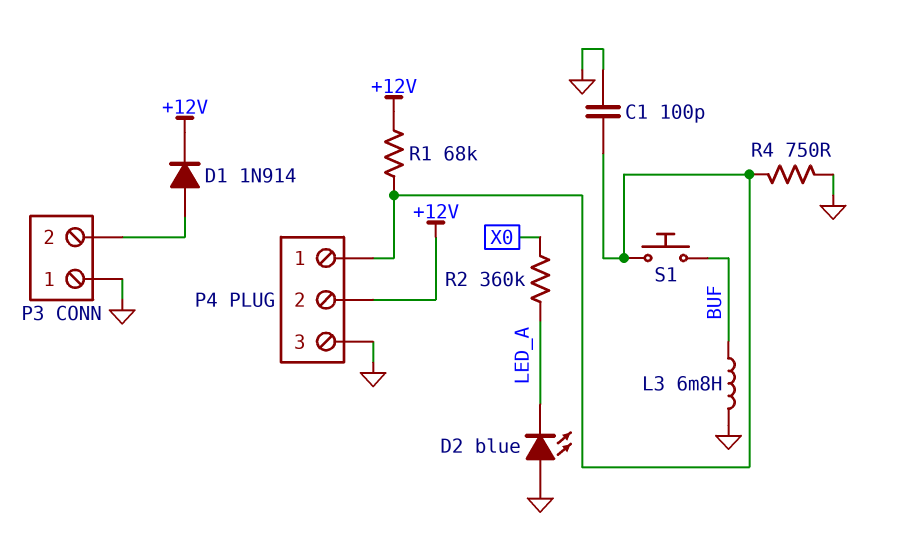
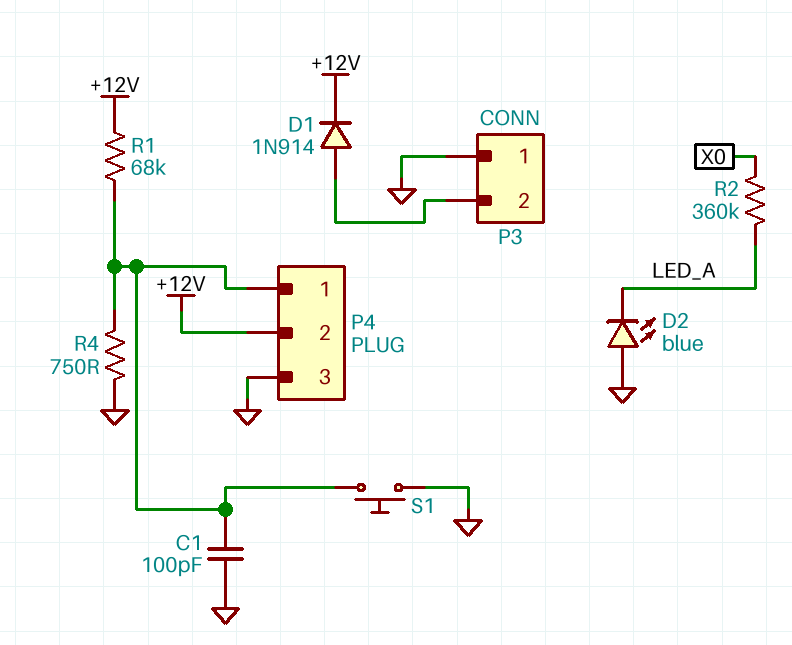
L3: 6.8mH (BUF, GND) -> none
S1: button (BUF, P4/1) -> button (GND, P4/1)

